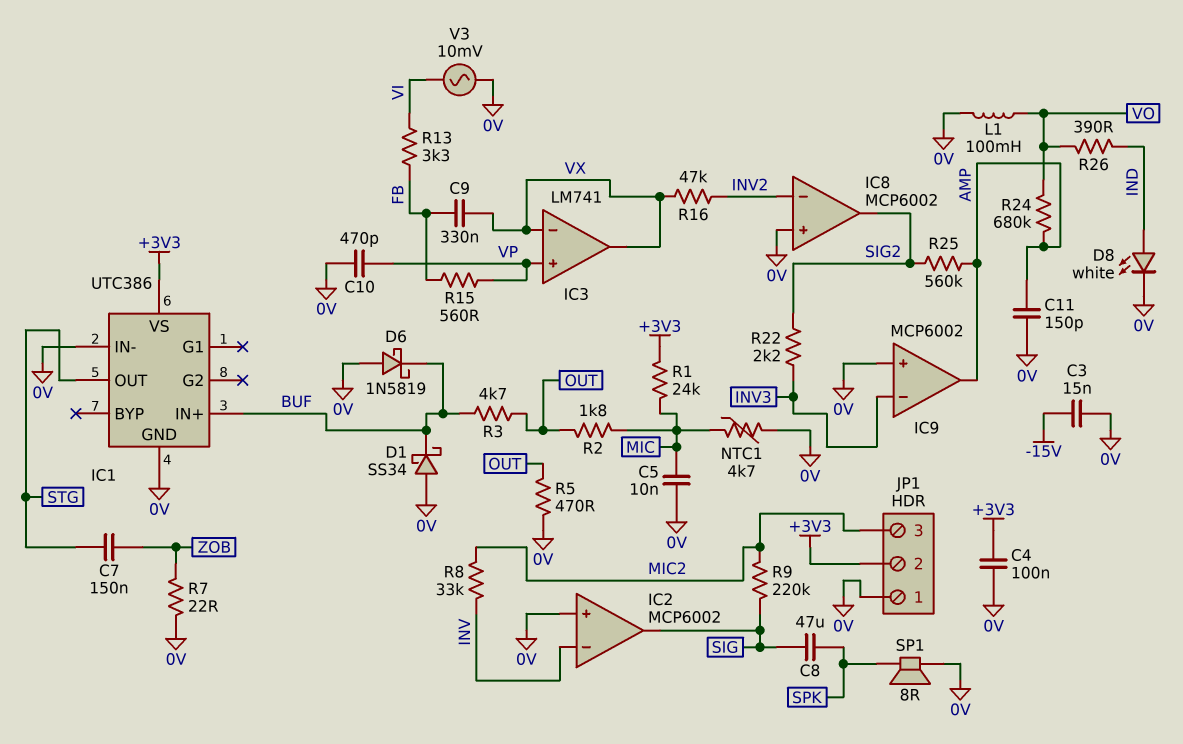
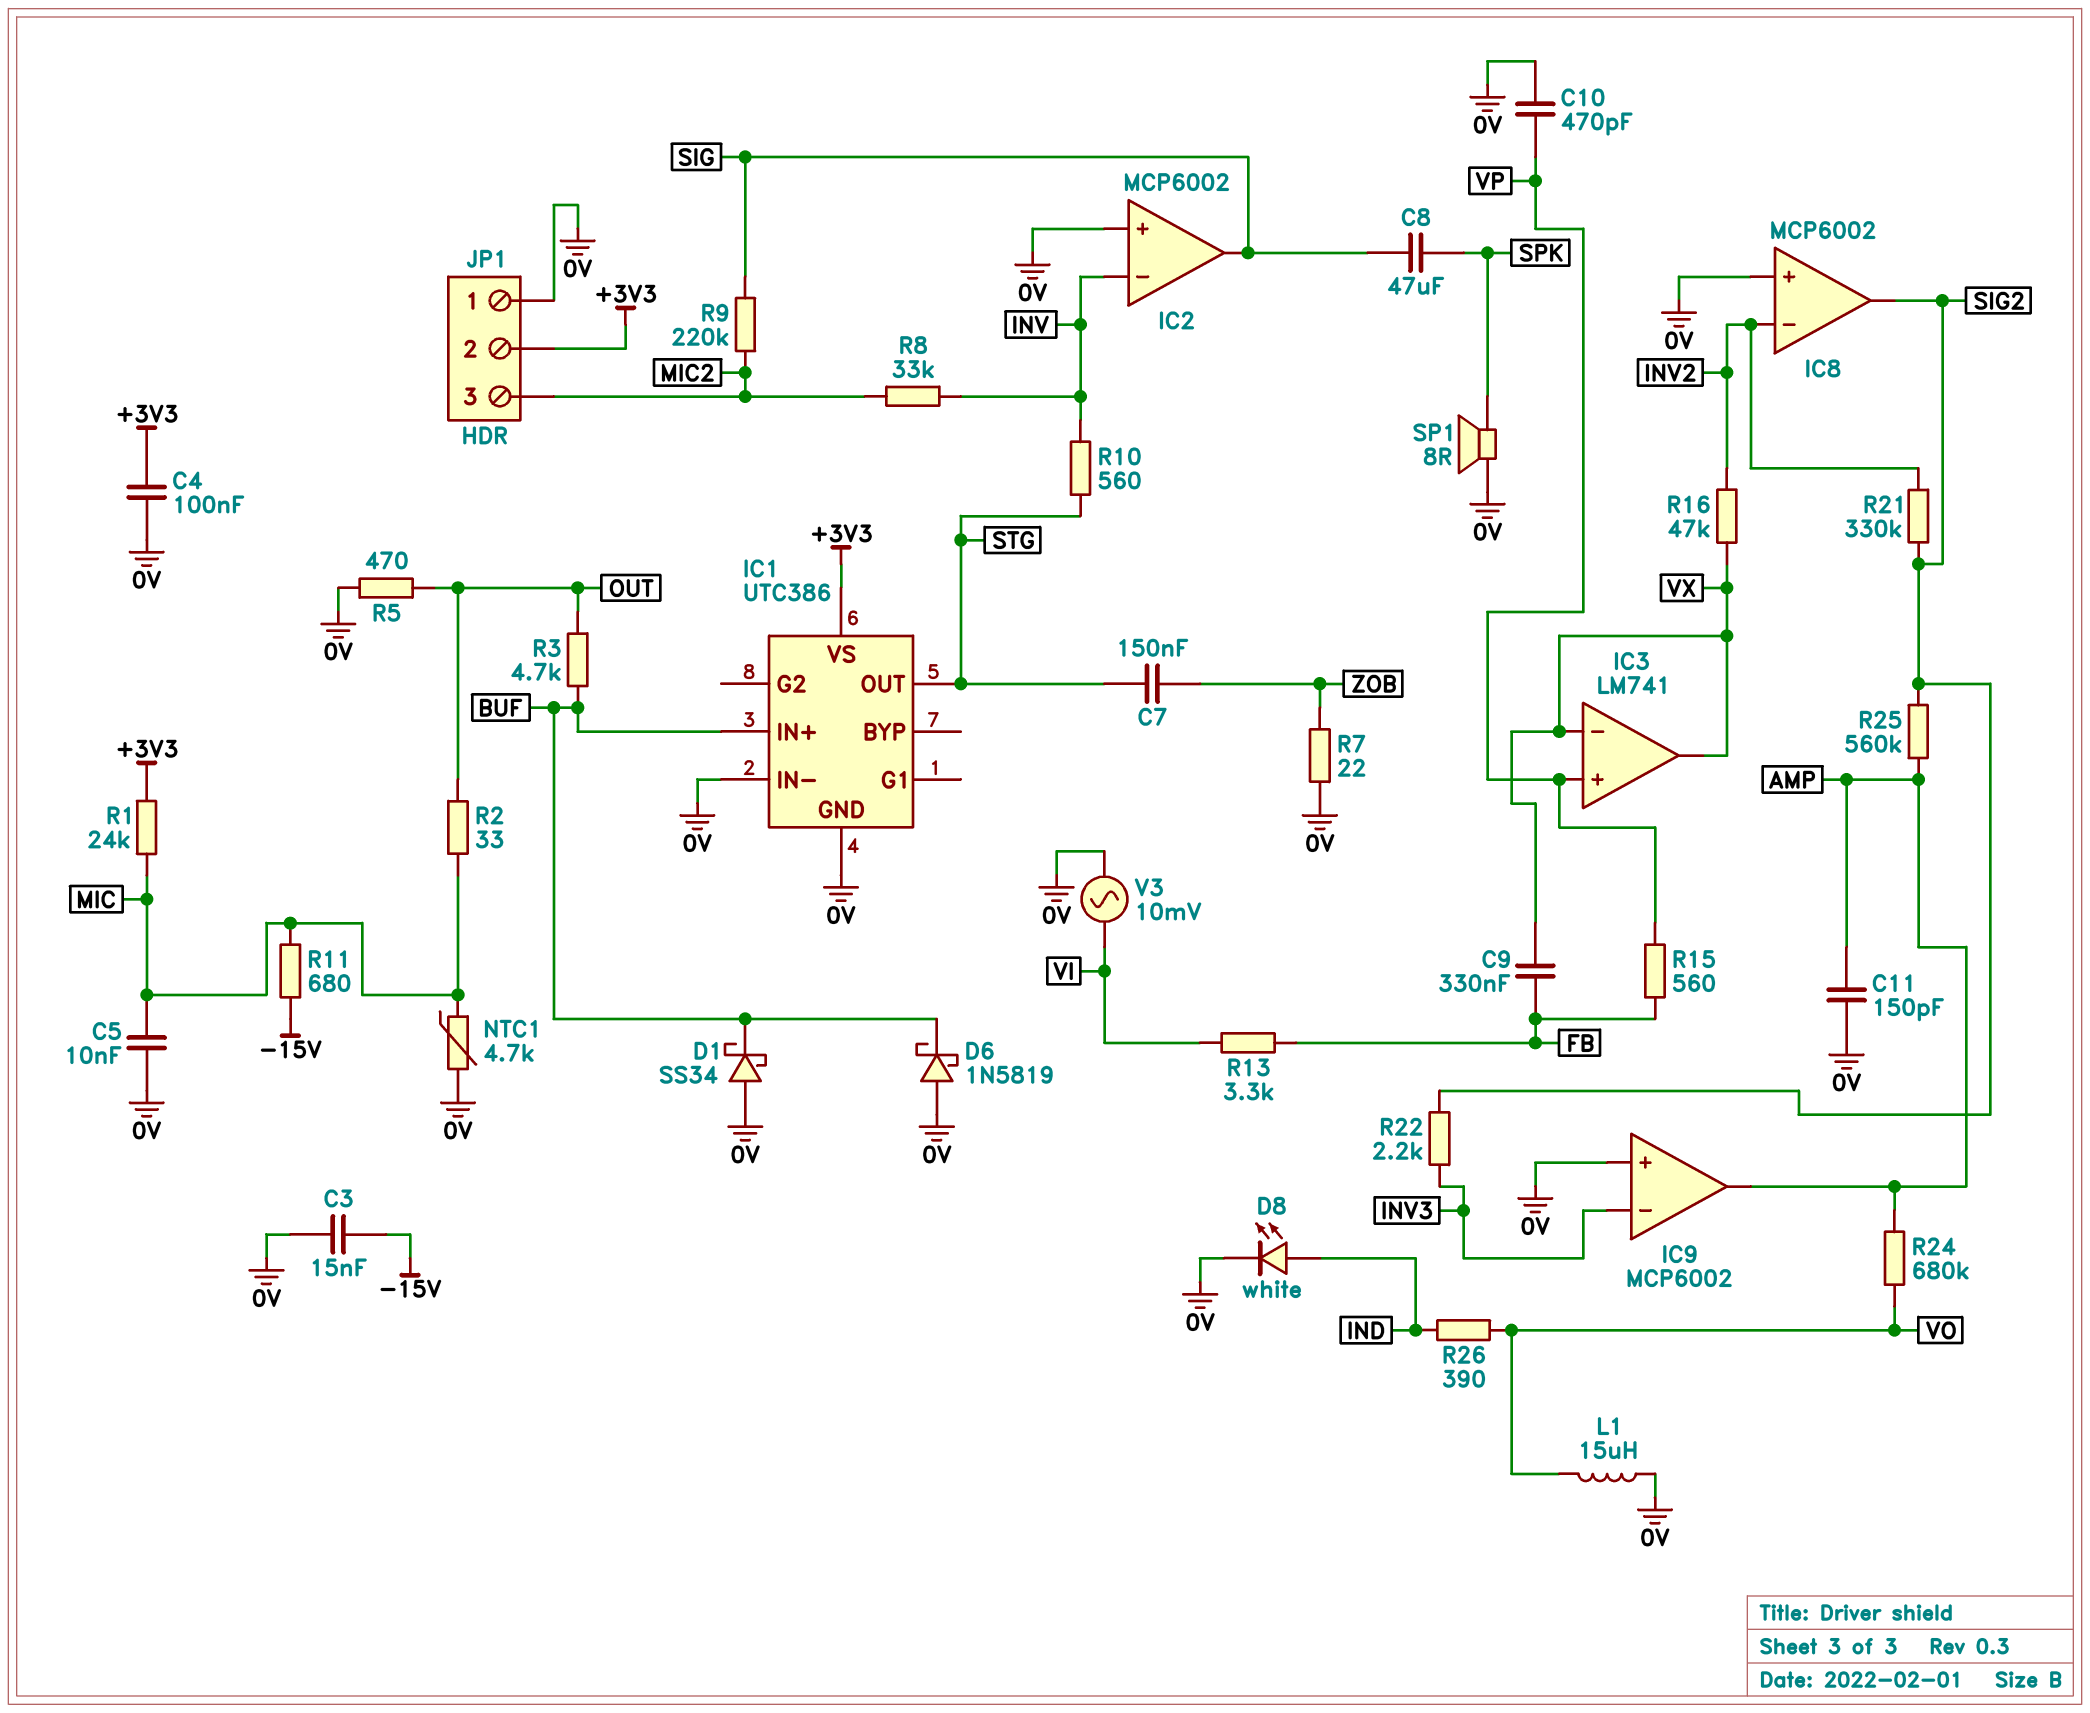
L1: 100mH (0V, VO) -> 15uH (0V, VO)
R2: 1.8k (MIC, OUT) -> 33 (MIC, OUT)
R10: none -> 560 (INV, STG)
R11: none -> 680 (-15V, MIC)
R21: none -> 330k (INV2, SIG2)

